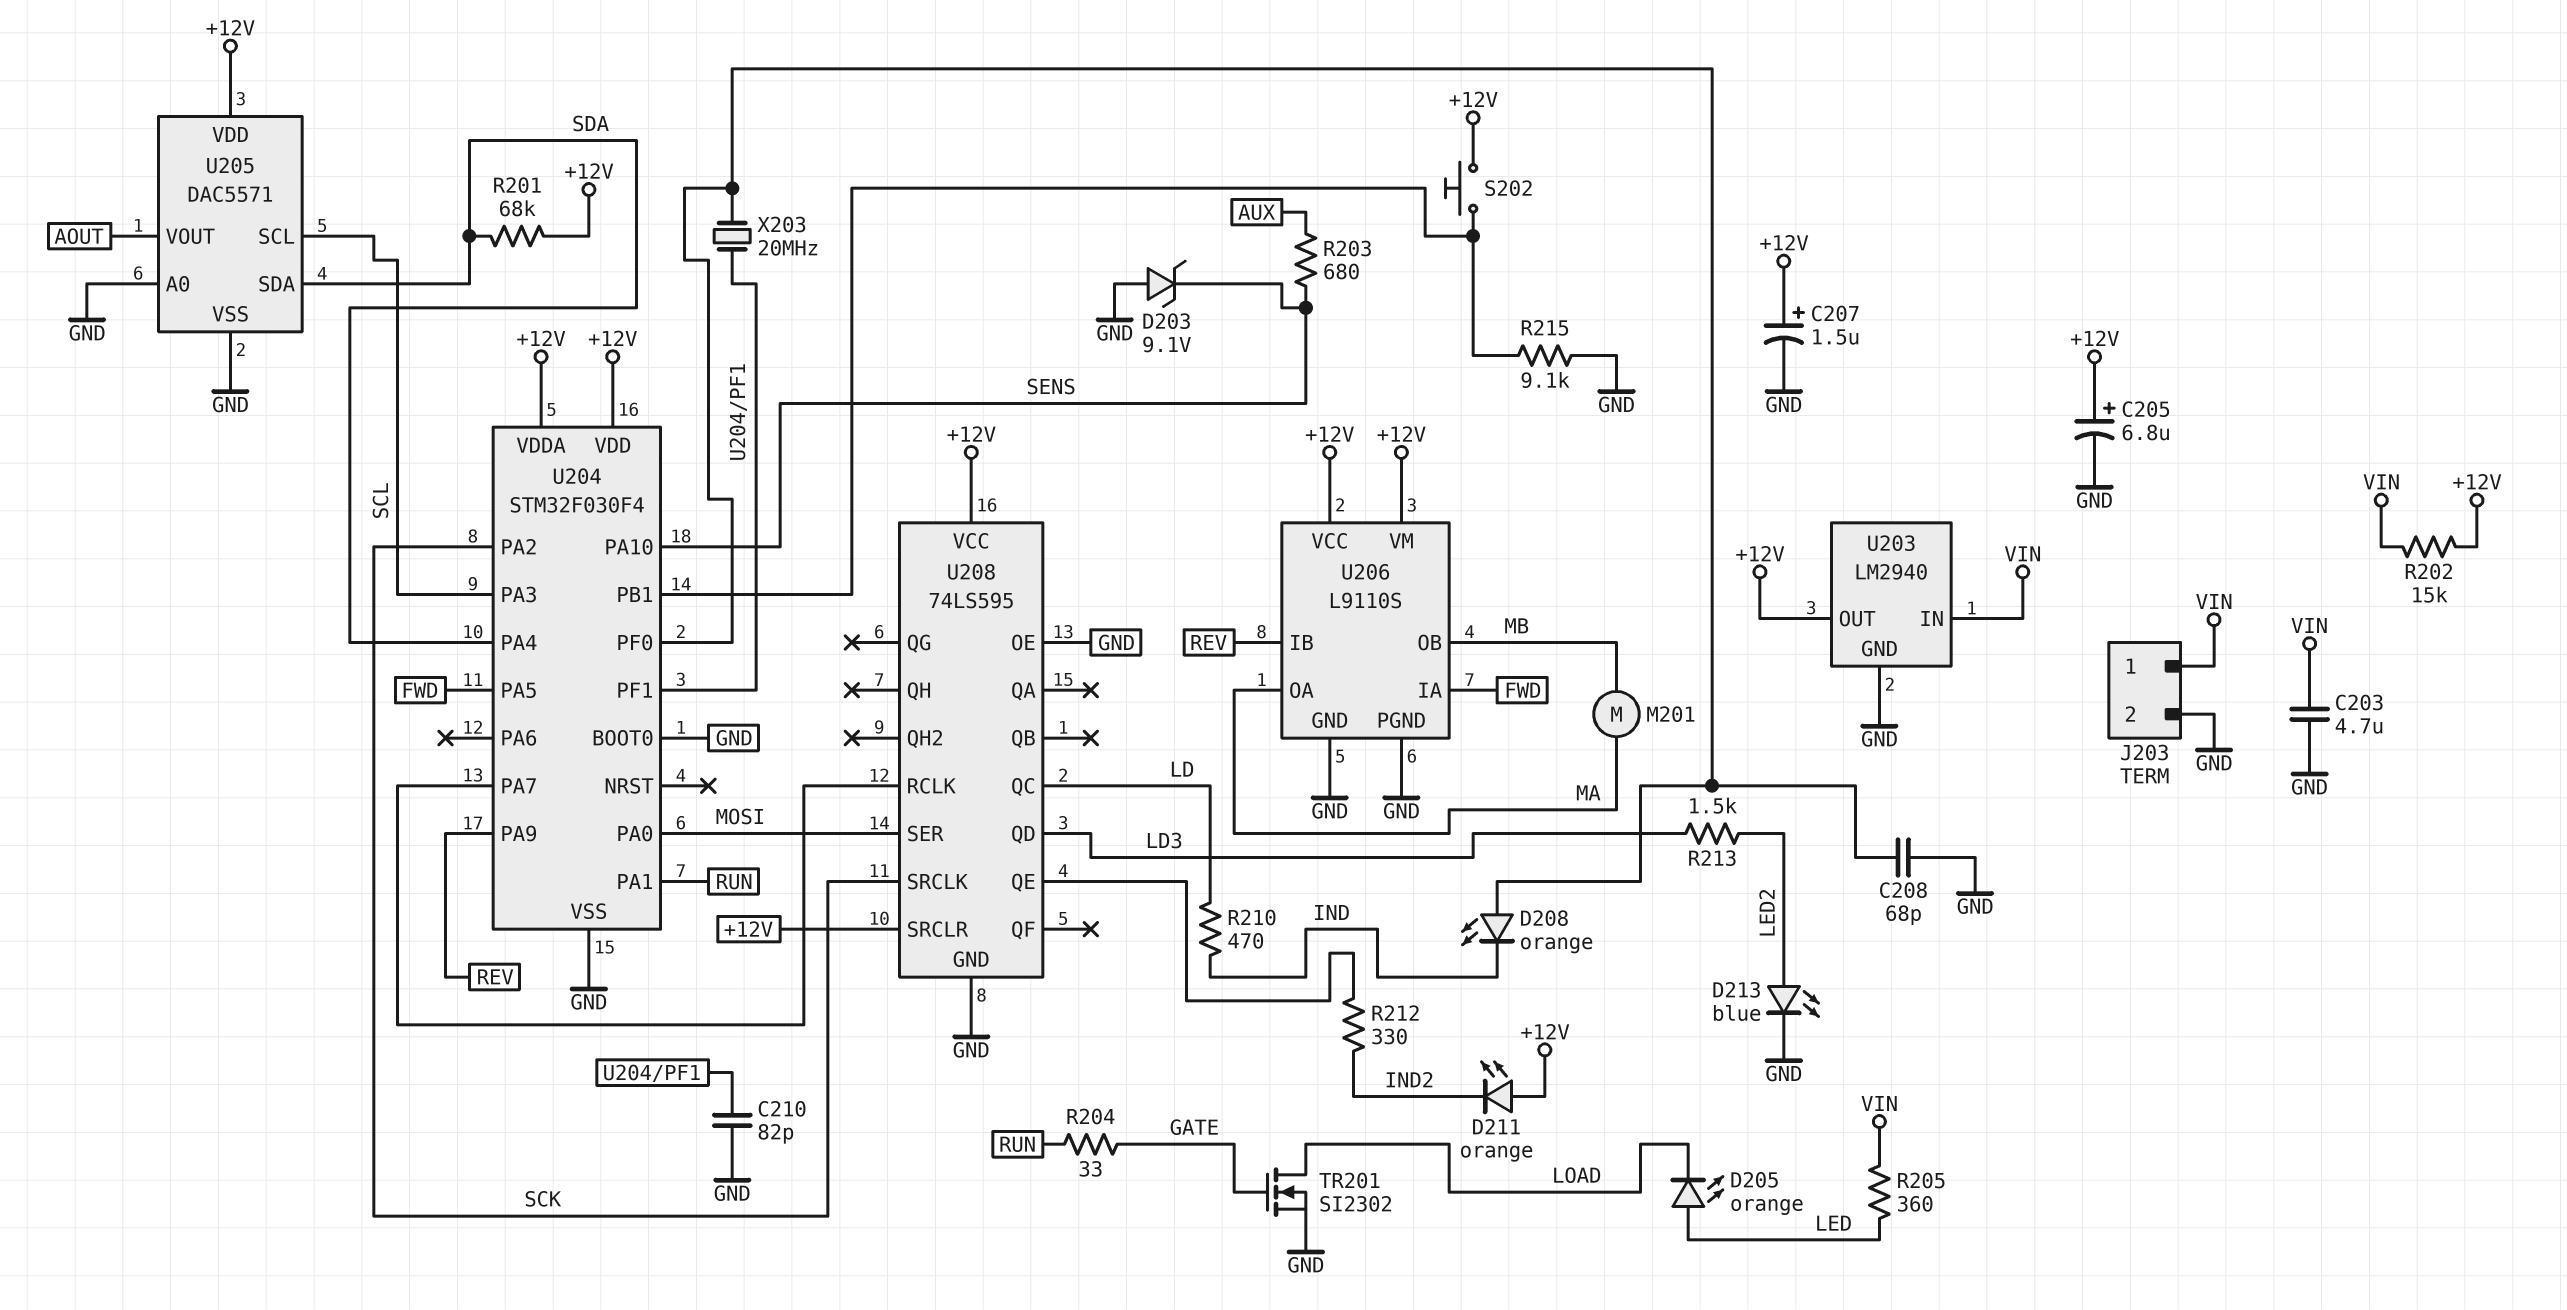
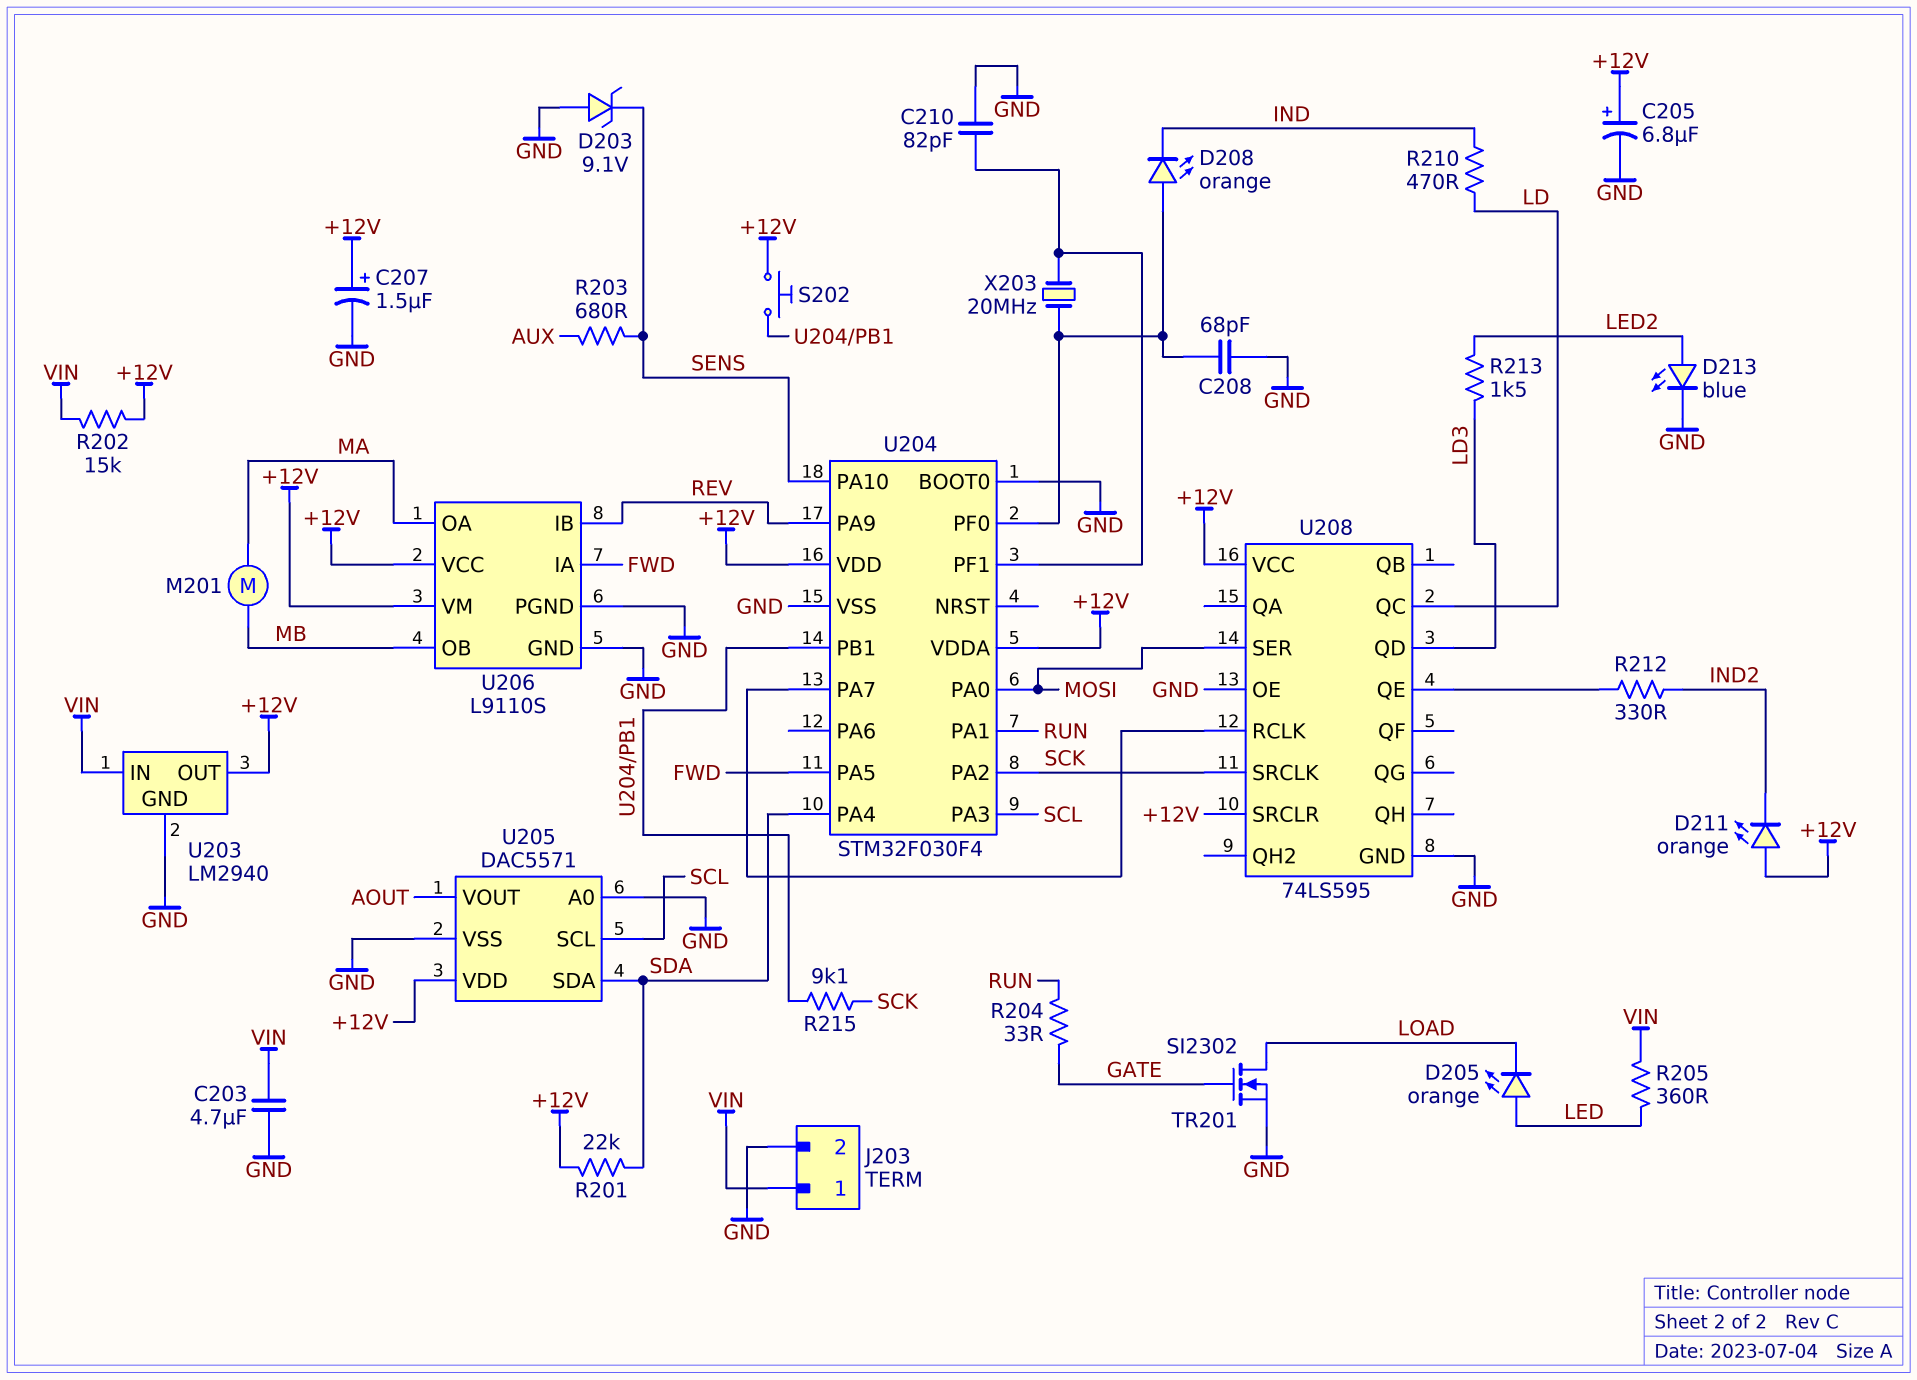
R201: 68k (+12V, SDA) -> 22k (+12V, SDA)
R215: 9.1k (GND, U204/PB1) -> 9.1k (SCK, U204/PB1)

